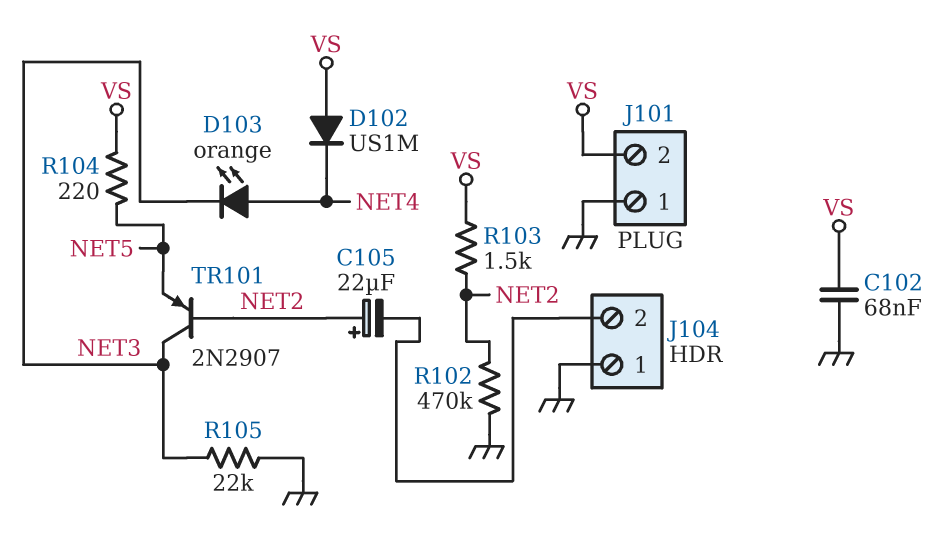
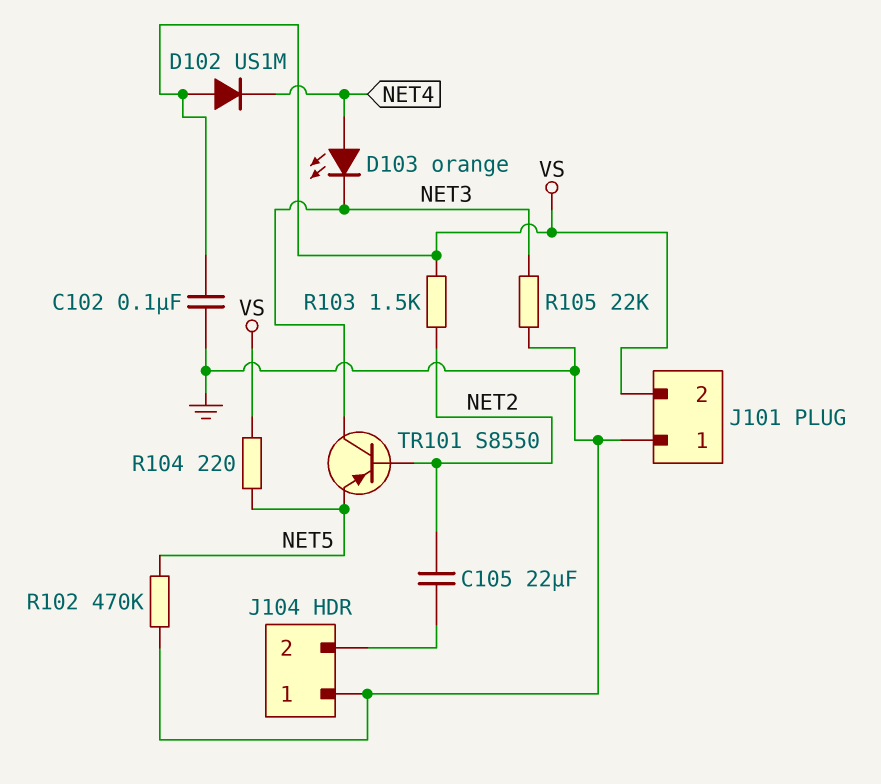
C102: 68nF (GND, VS) -> 100nF (GND, VS)
C105: 22uF (plus NET2, minus J104/2) -> 22uF (J104/2, NET2)
R102: 470k (GND, NET2) -> 470k (GND, NET5)
TR101: PNP 2N2907 (B NET2, C NET3, E NET5) -> PNP S8550 (B NET2, C NET3, E NET5)

